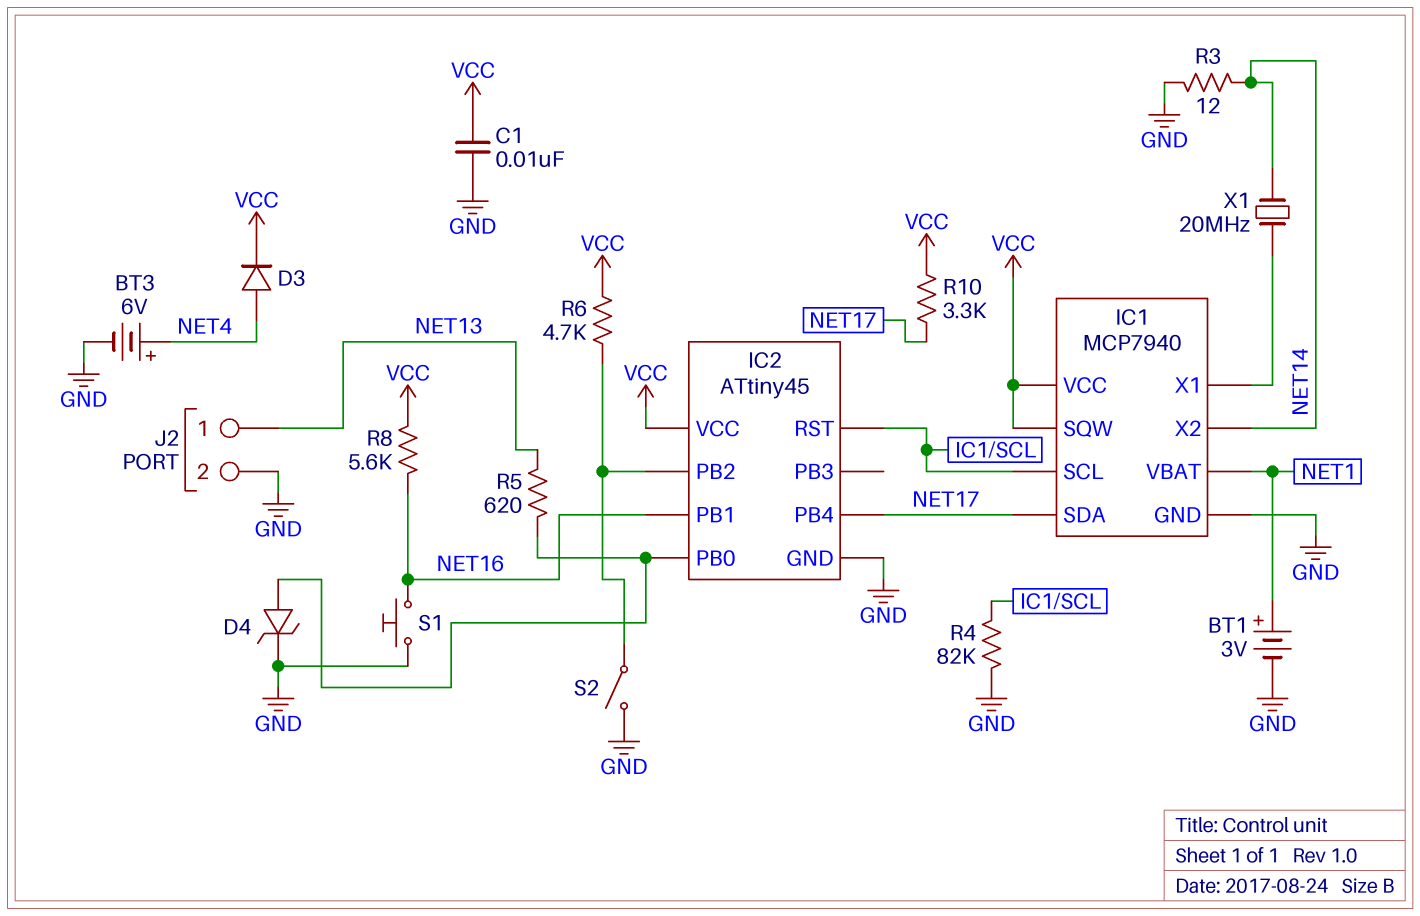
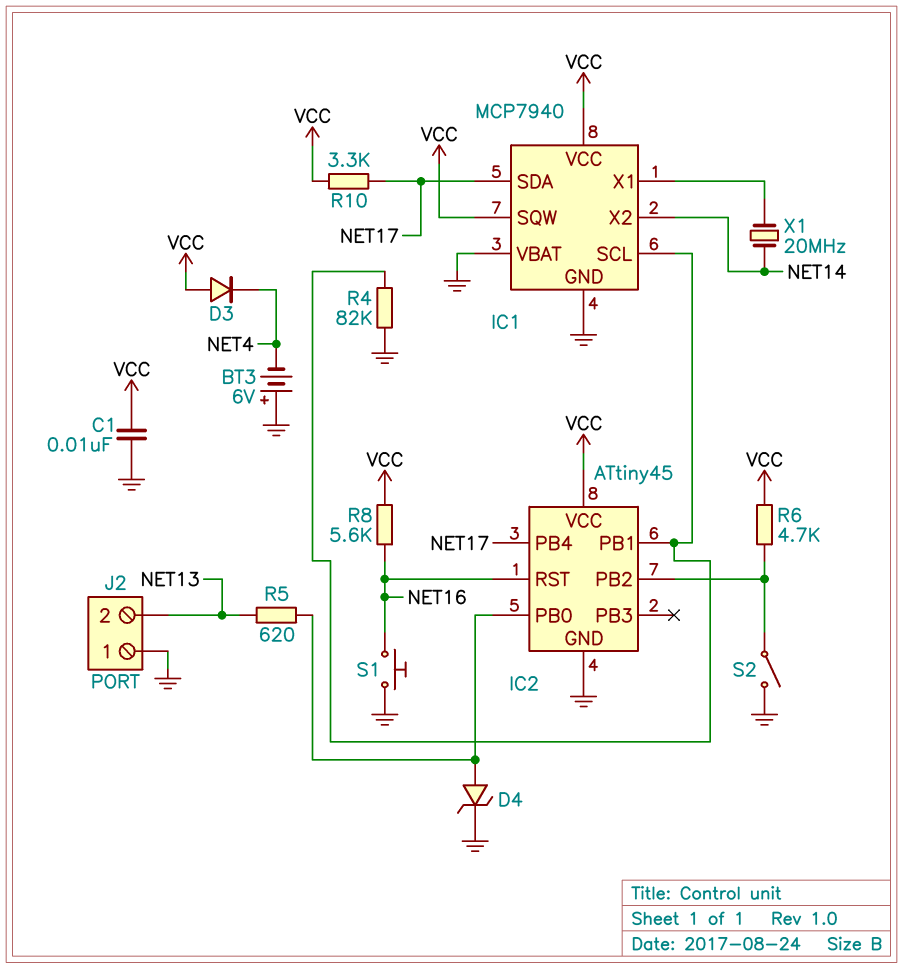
BT1: 3V (plus NET1, minus GND) -> none
BT3: 6V (plus NET4, minus GND) -> 6V (plus GND, minus NET4)
D3: diode (A NET4, K VCC) -> diode (A VCC, K NET4)
IC1 pin VBAT: NET1 -> GND
IC2 pin PB1: NET16 -> IC1/SCL
IC2 pin RST: IC1/SCL -> NET16
J2 pin 1: NET13 -> GND
J2 pin 2: GND -> NET13
R3: 12 (GND, NET14) -> none

